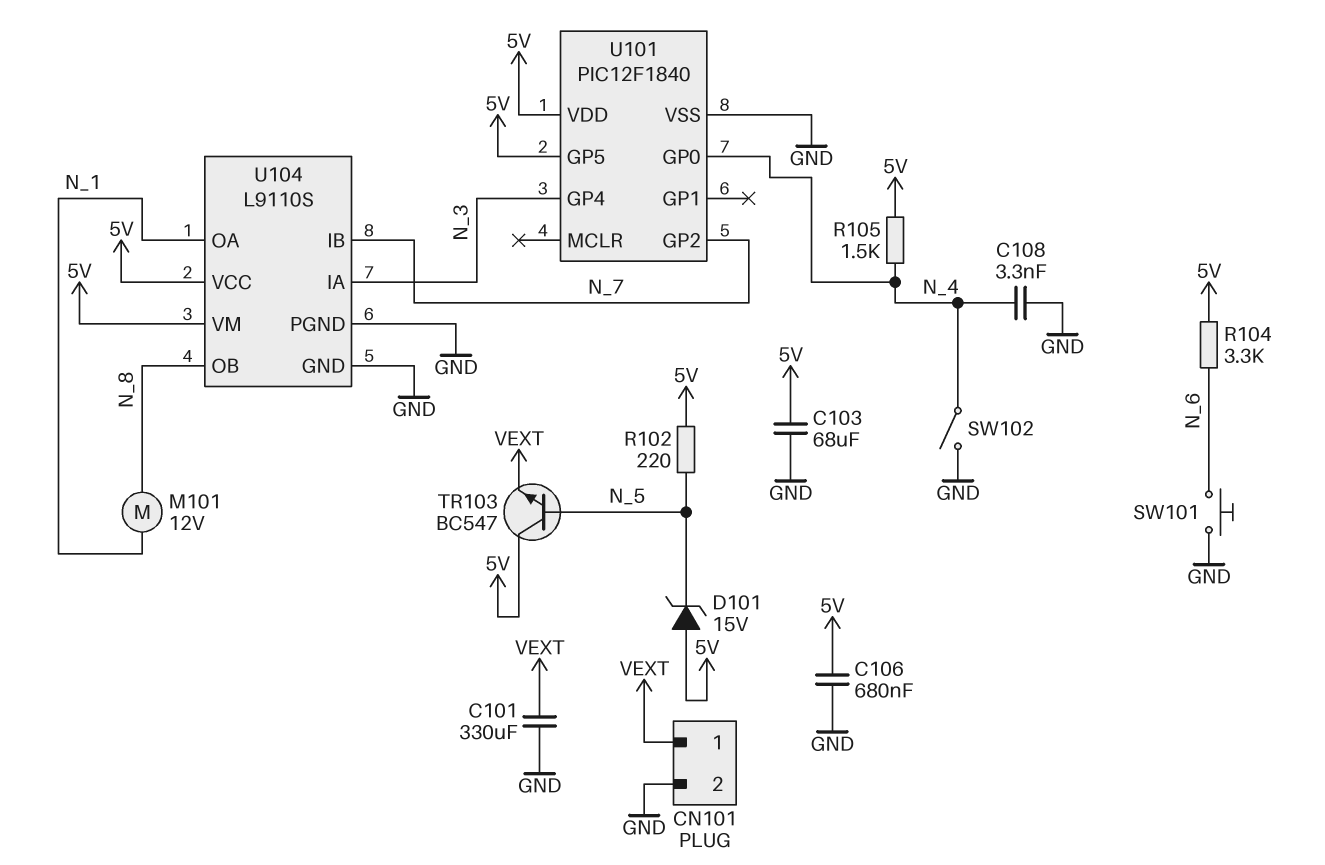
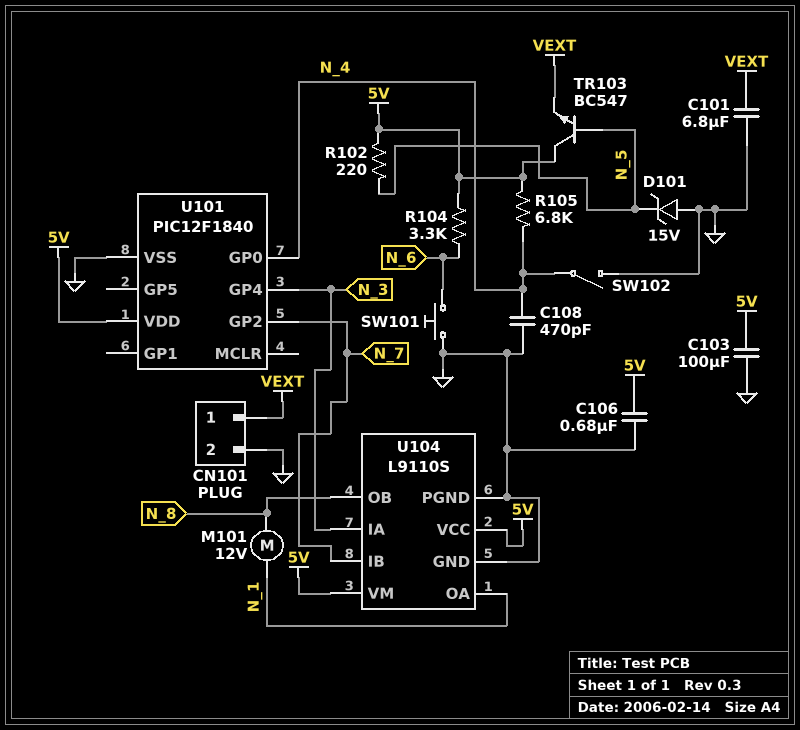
C101: 330uF (GND, VEXT) -> 6.8uF (GND, VEXT)
C103: 68uF (5V, GND) -> 100uF (5V, GND)
C108: 3.3nF (GND, N_4) -> 470pF (GND, N_4)
D101: zener 15V (A 5V, K N_5) -> zener 15V (A GND, K N_5)
R105: 1.5k (5V, N_4) -> 6.8k (5V, N_4)
U101 pin GP5: 5V -> none

